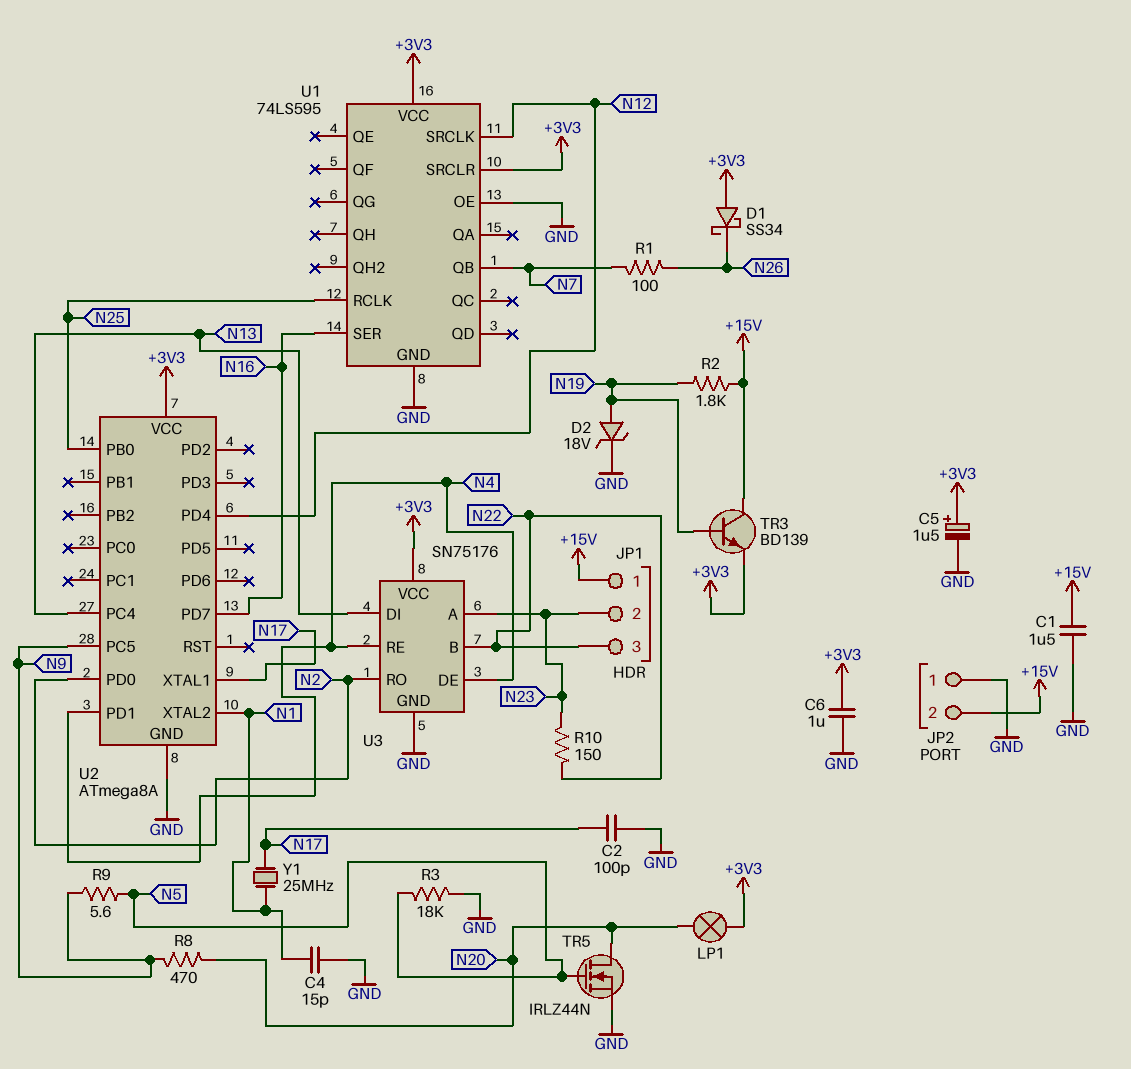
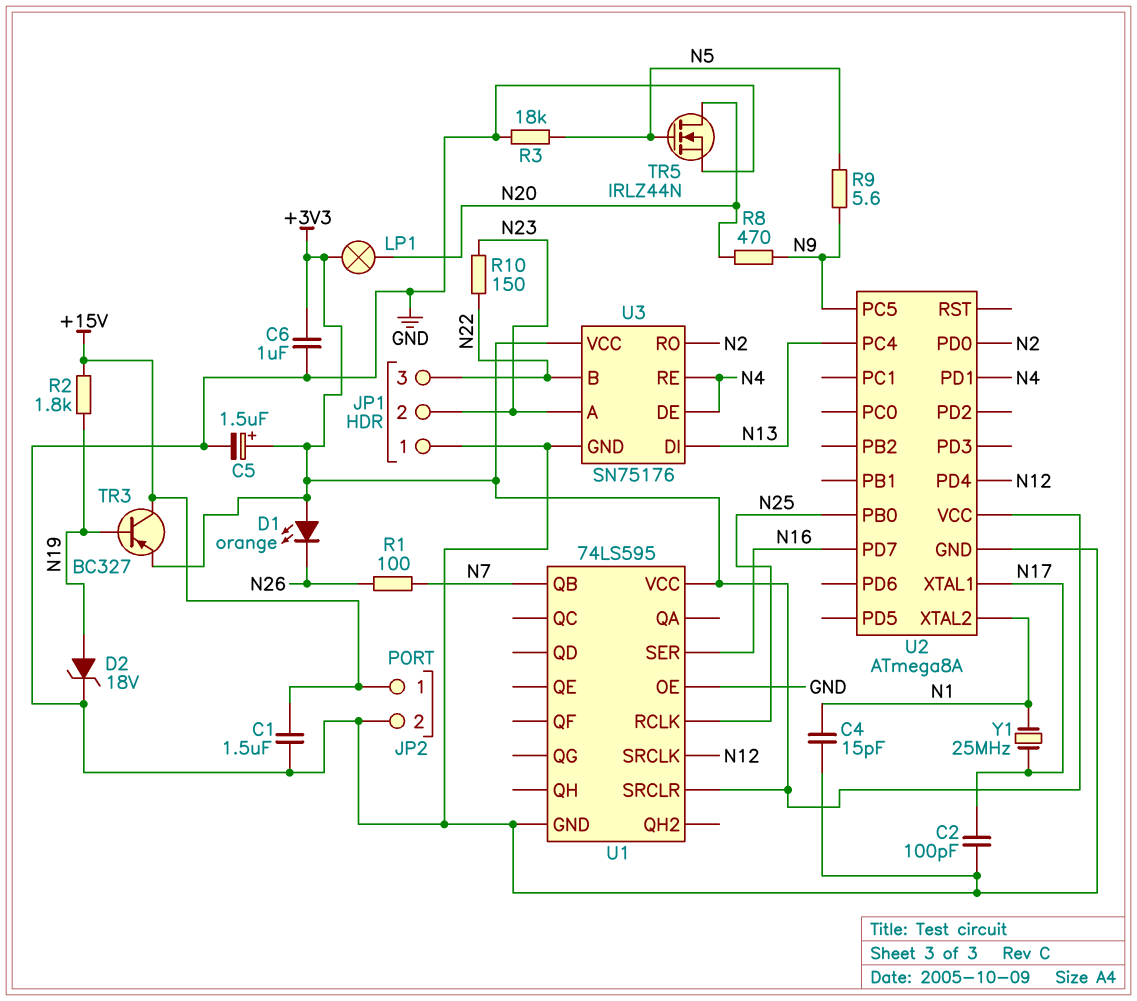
D1: schottky SS34 (A +3V3, K N26) -> LED orange (A +3V3, K N26)
JP1 pin 1: +15V -> GND
JP2 pin 1: GND -> +15V
JP2 pin 2: +15V -> GND
TR3: NPN BD139 (B N19, C +15V, E +3V3) -> PNP BC327 (B N19, C +15V, E +3V3)

